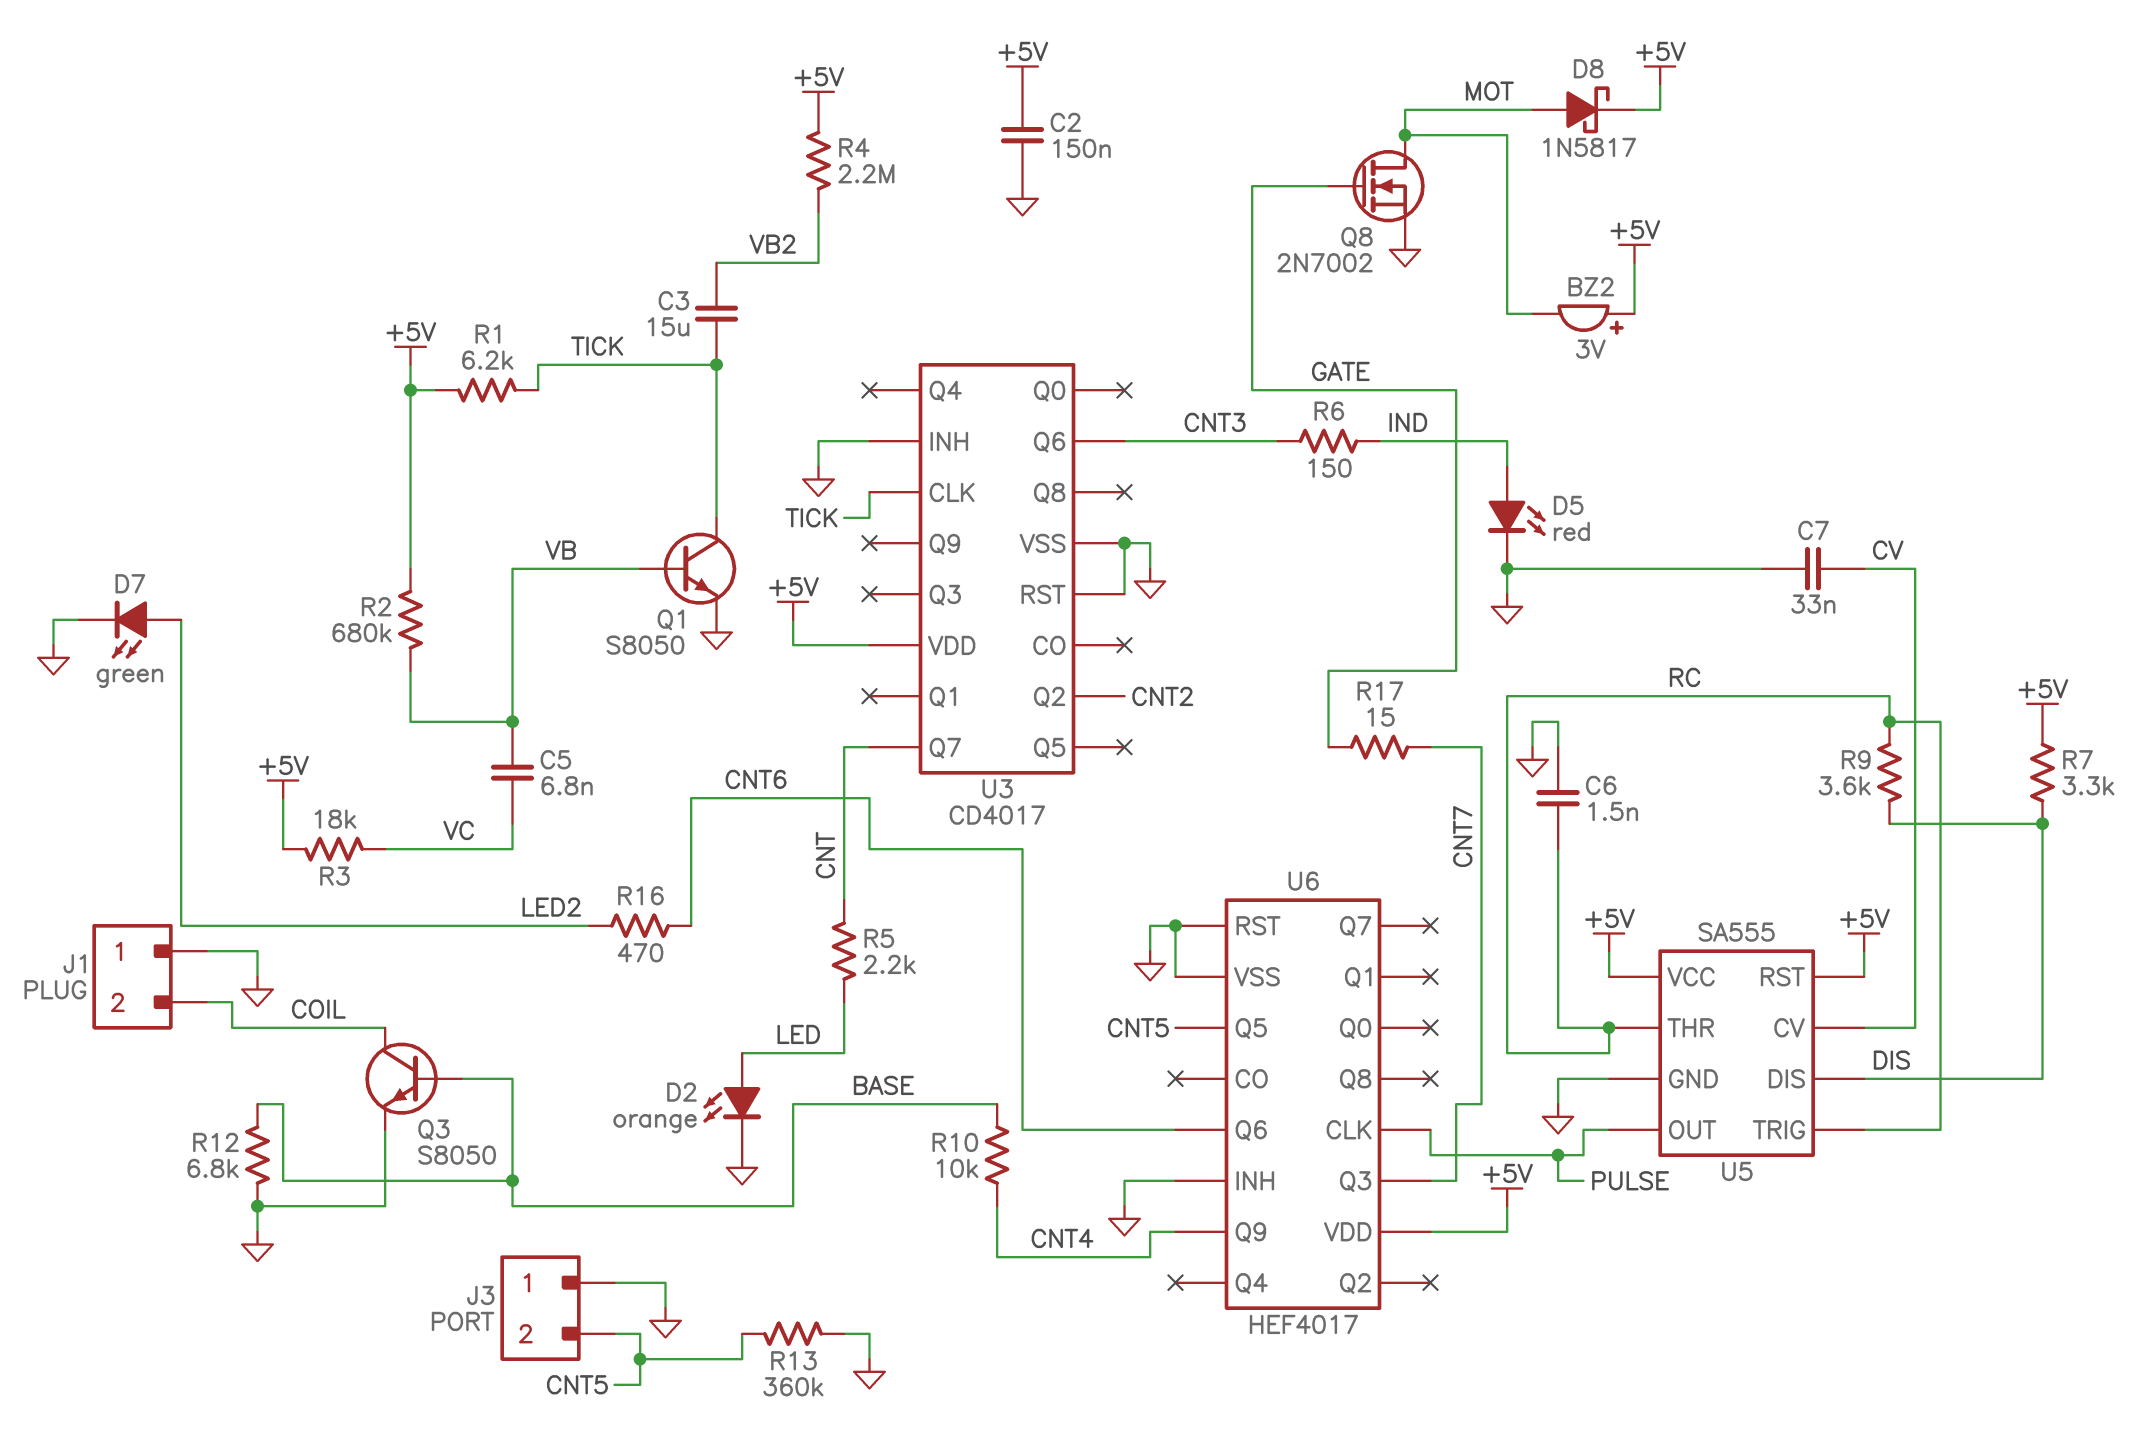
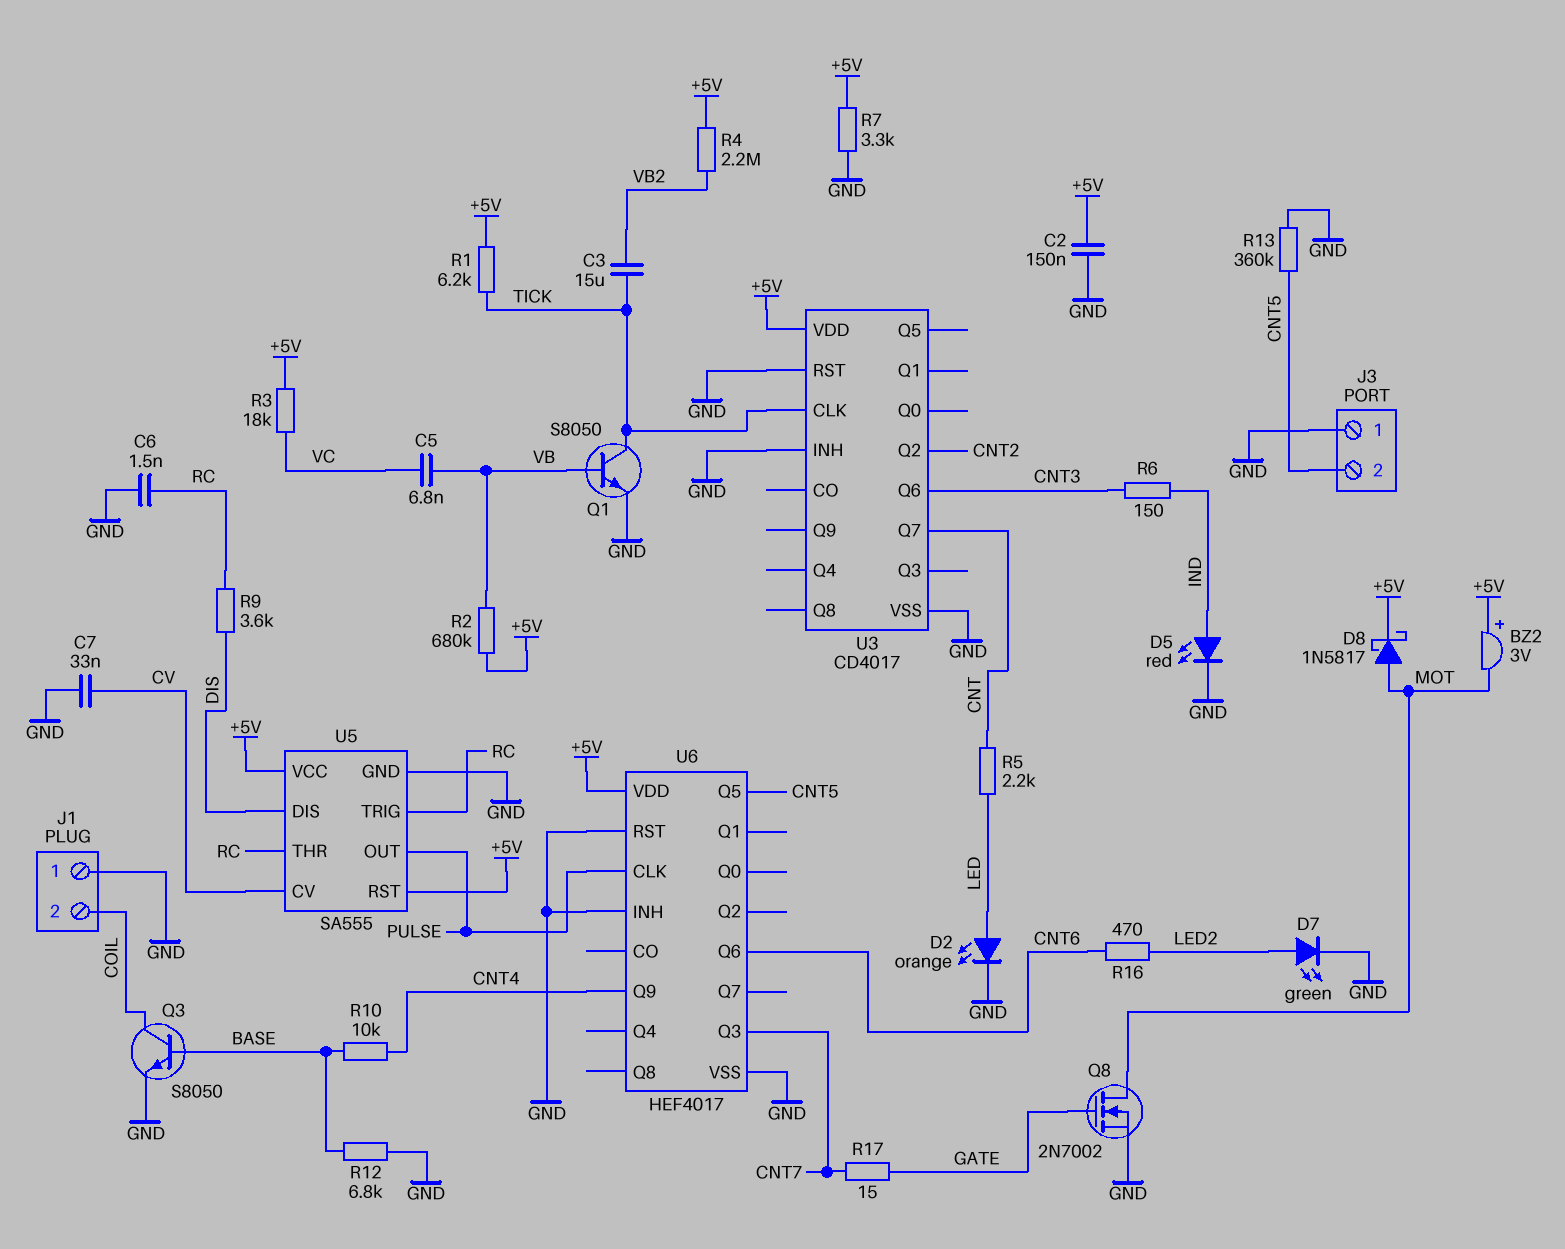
R7: 3.3k (+5V, DIS) -> 3.3k (+5V, GND)

